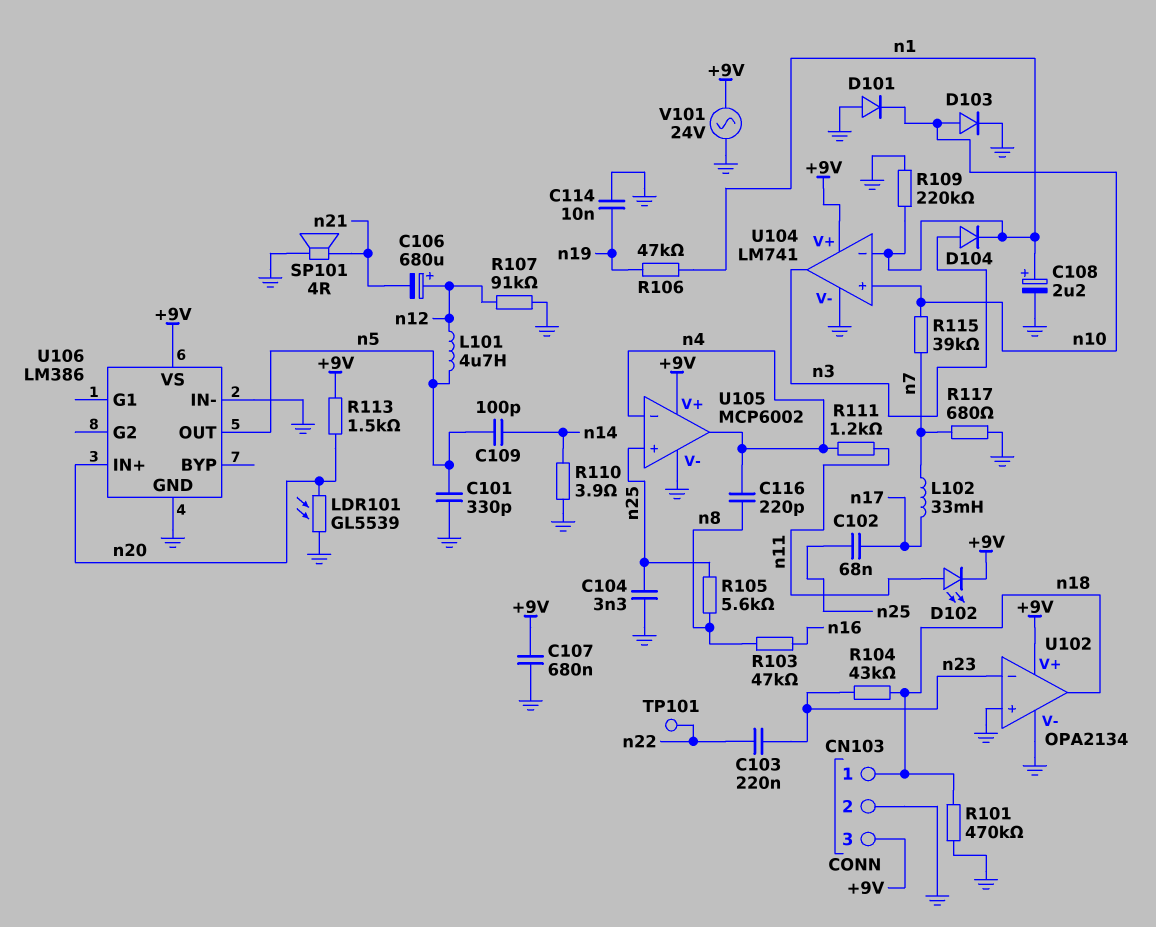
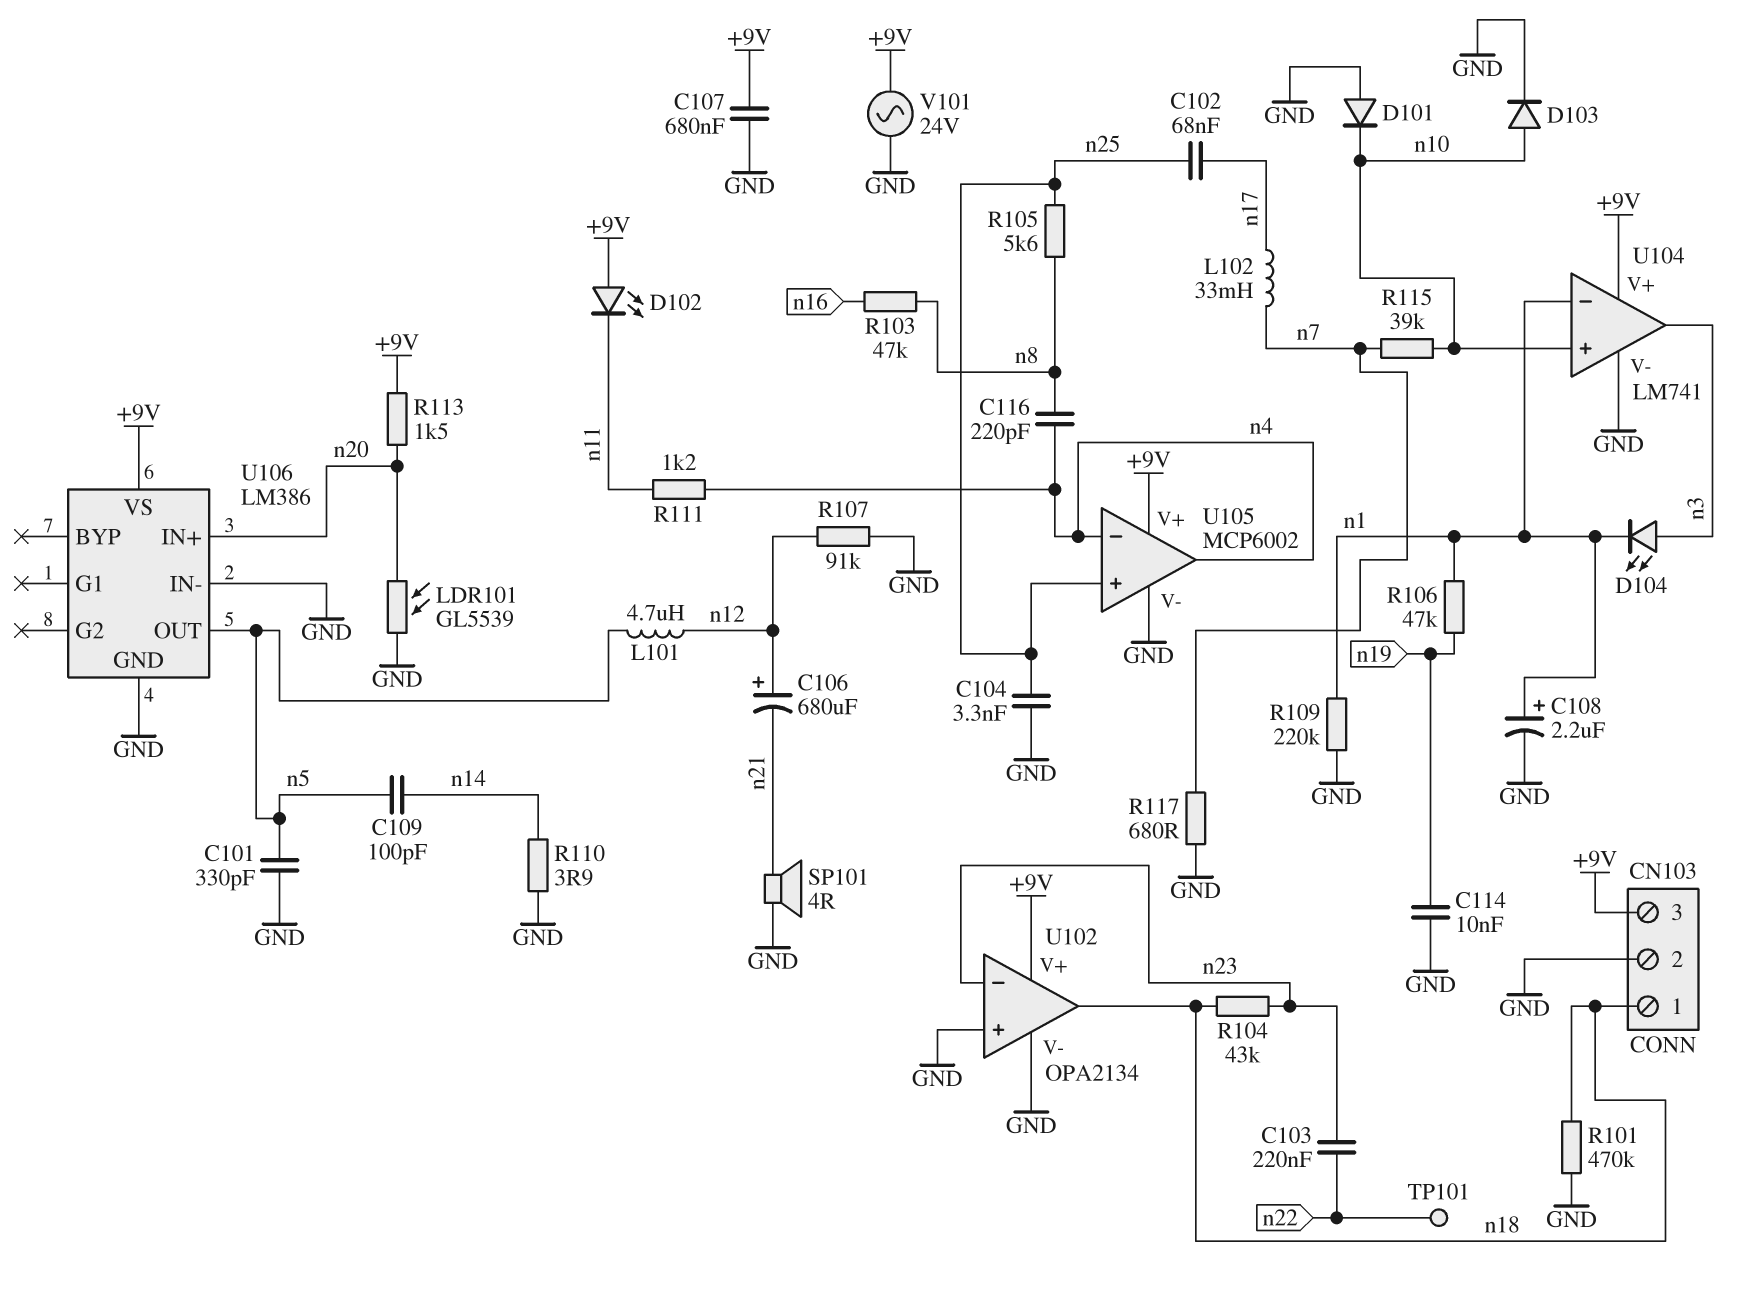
D102: LED (A n11, K +9V) -> LED (A +9V, K n11)
D104: diode (A n3, K n1) -> LED (A n3, K n1)

